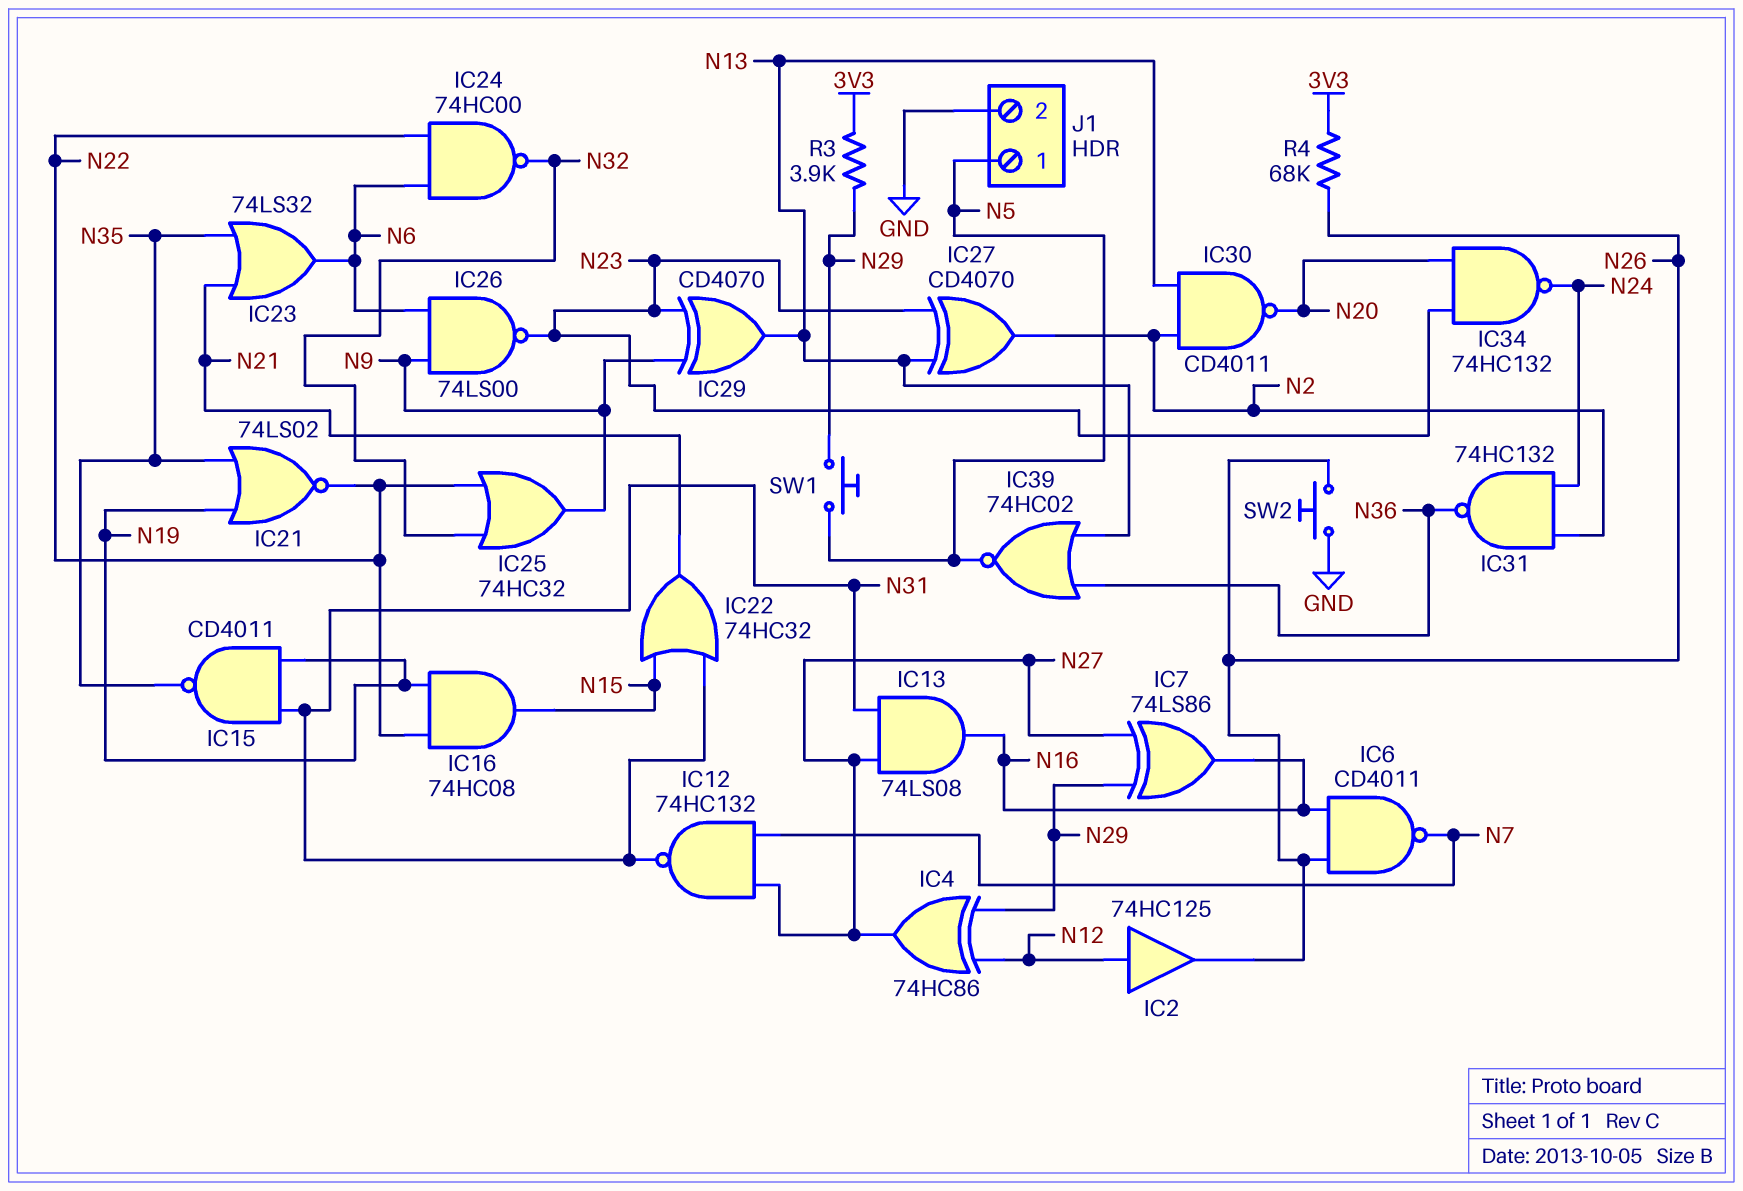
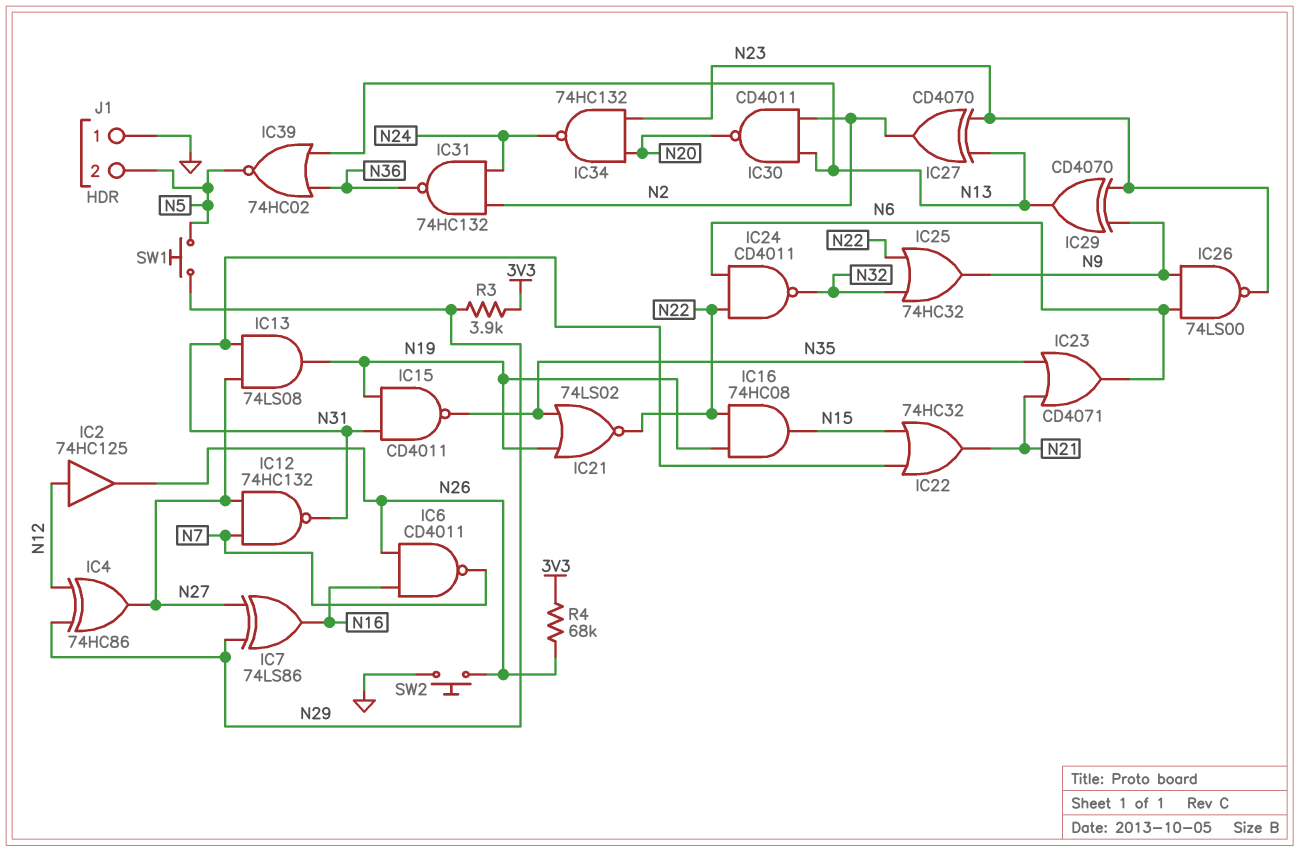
IC13: AND 74LS08 (in N27, in N31, out N16) -> AND 74LS08 (in N27, in N31, out N19)
IC23: OR 74LS32 (in N21, in N35, out N6) -> OR CD4071 (in N21, in N35, out N6)
IC24: NAND 74HC00 (in N6, in N22, out N32) -> NAND CD4011 (in N6, in N22, out N32)
J1 pin 1: N5 -> GND
J1 pin 2: GND -> N5

